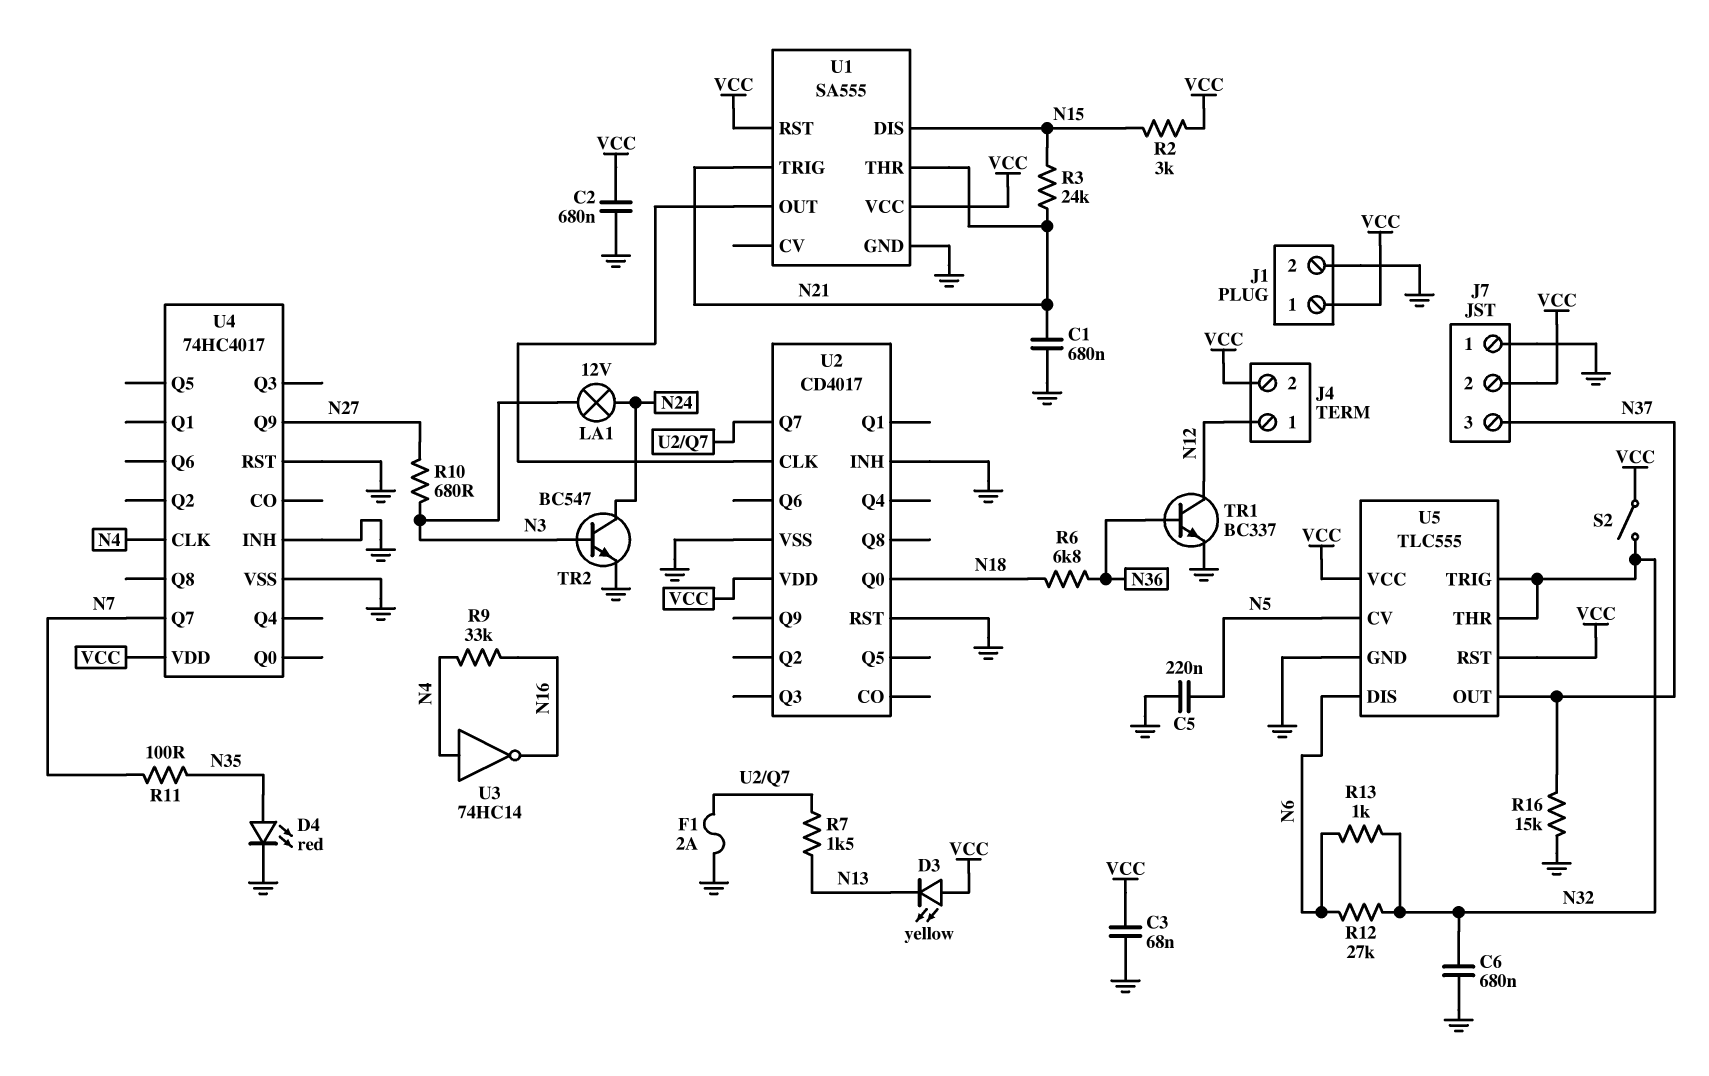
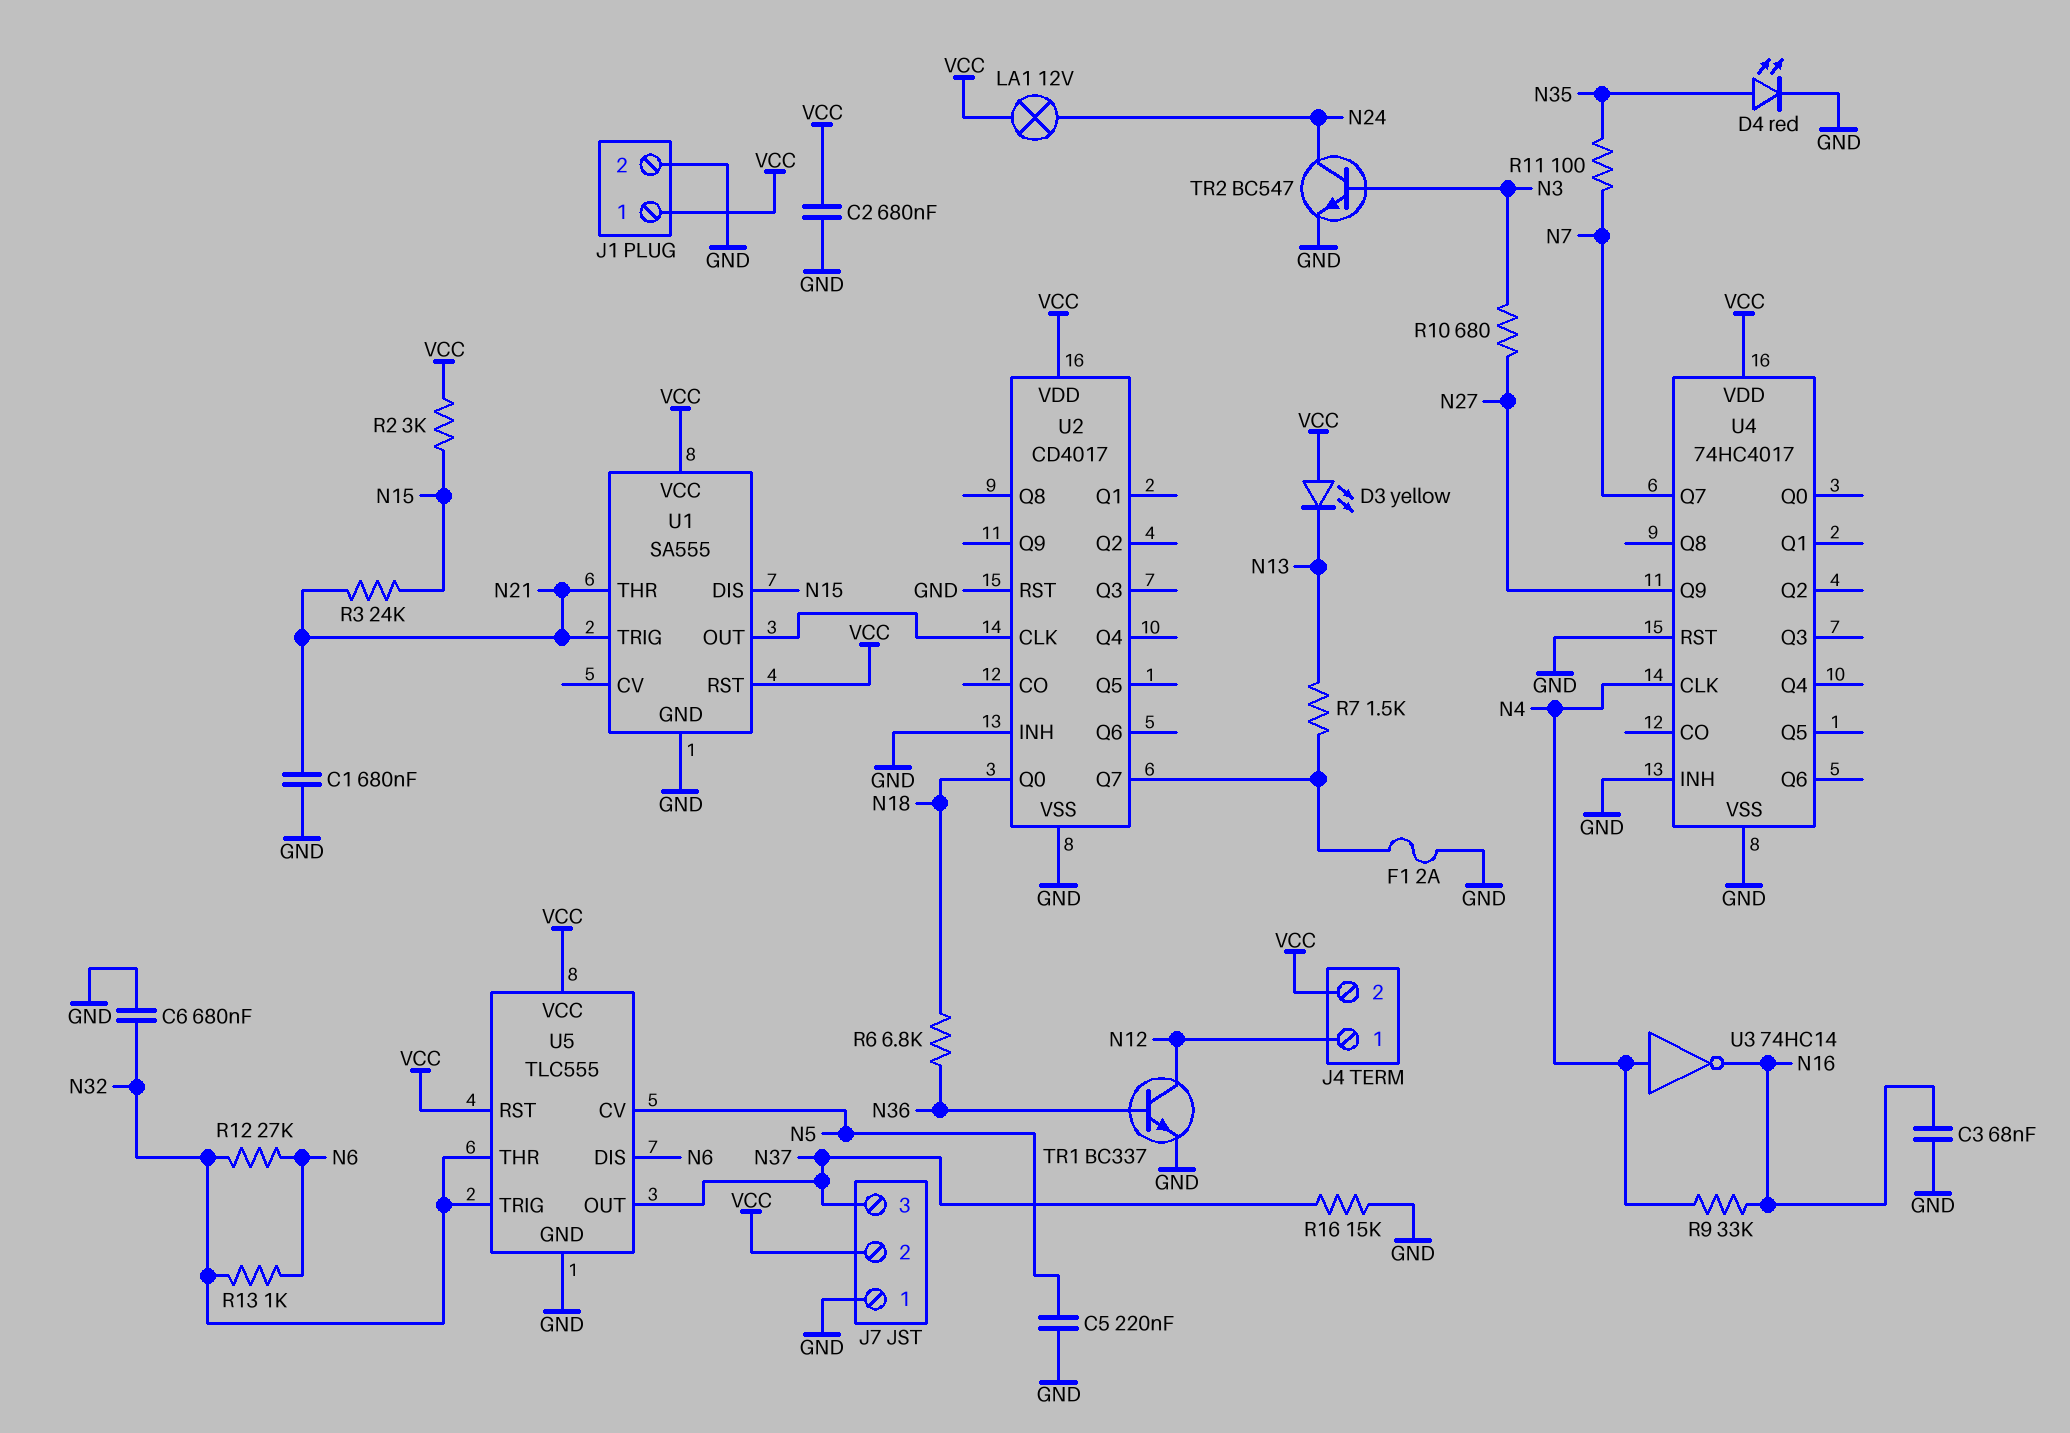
C3: 68nF (GND, VCC) -> 68nF (GND, N16)
LA1: lamp 12V (N3, N24) -> lamp 12V (N24, VCC)
S2: switch (N32, VCC) -> none

